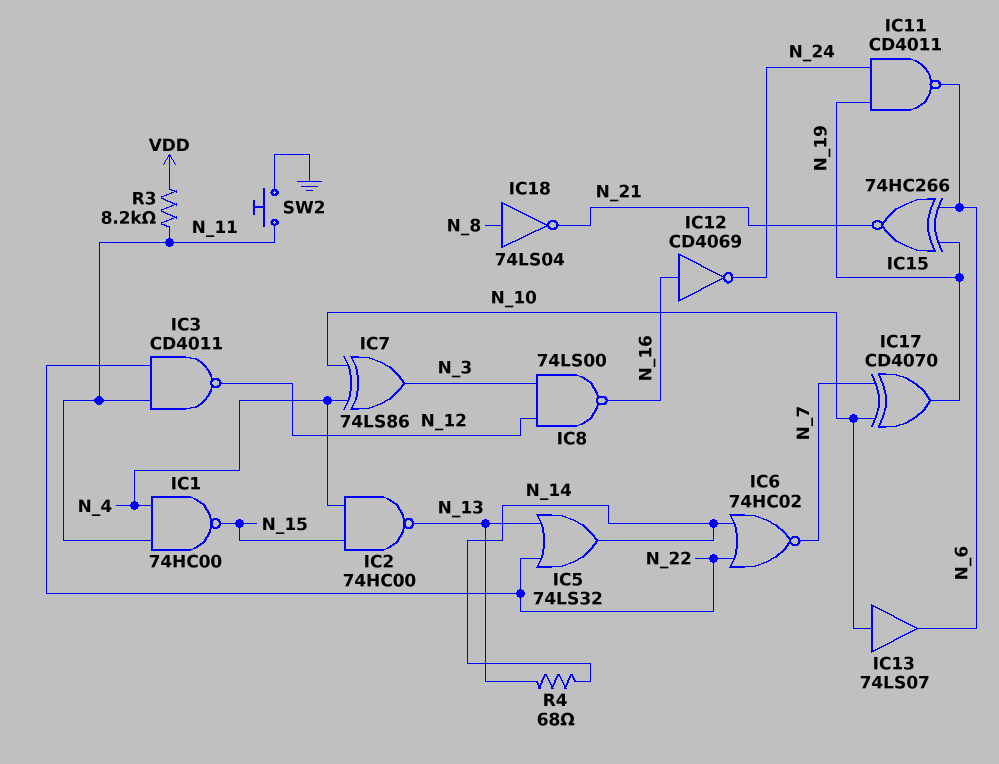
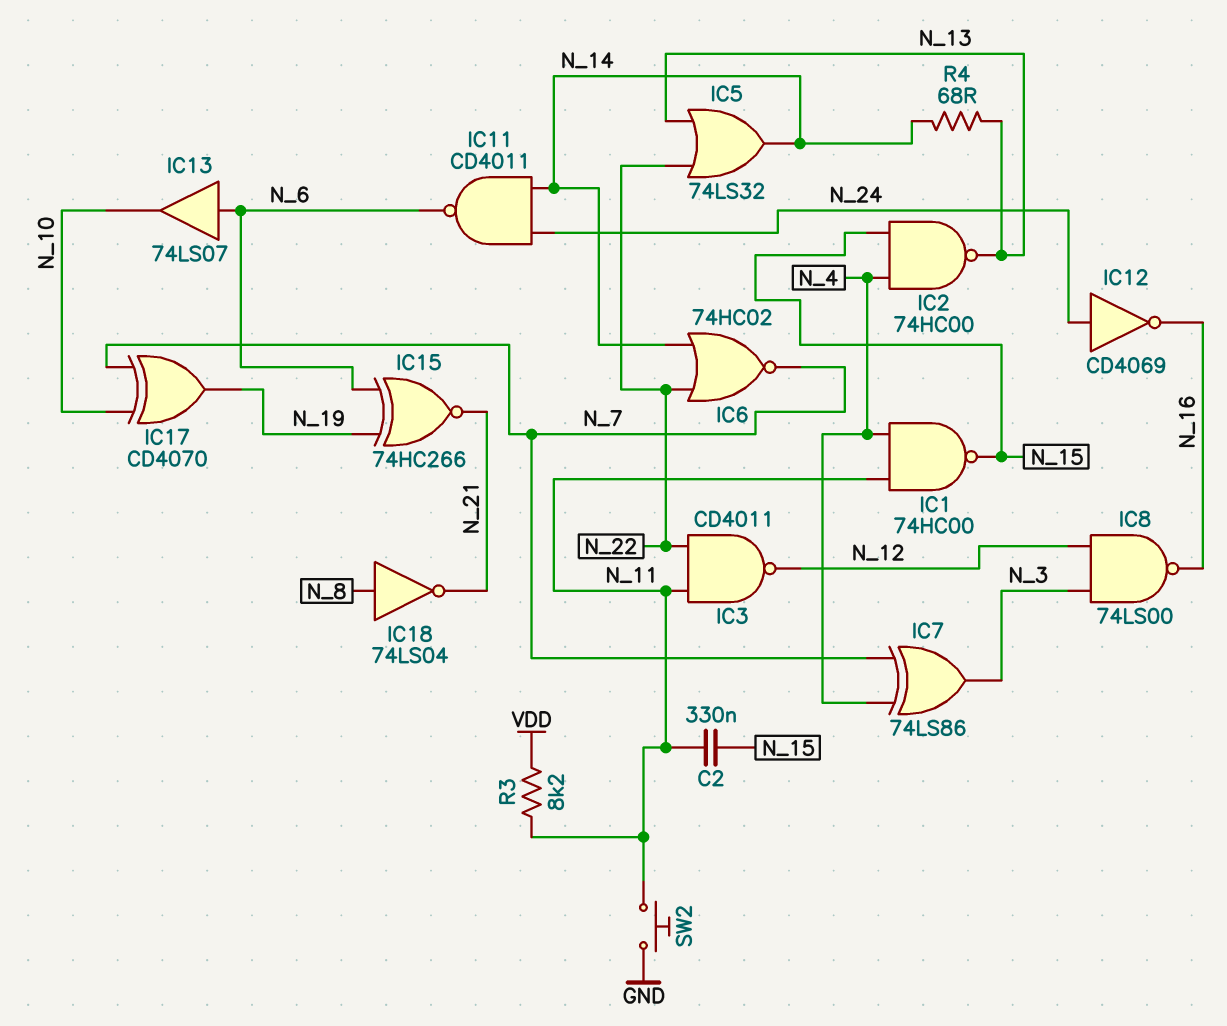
C2: none -> 330nF (N_11, N_15)
IC7: XOR 74LS86 (in N_4, in N_10, out N_3) -> XOR 74LS86 (in N_4, in N_7, out N_3)
IC11: NAND CD4011 (in N_19, in N_24, out N_6) -> NAND CD4011 (in N_14, in N_24, out N_6)
IC12: NOT CD4069 (in N_16, out N_24) -> NOT CD4069 (in N_24, out N_16)
IC13: buffer 74LS07 (in N_10, out N_6) -> buffer 74LS07 (in N_6, out N_10)

